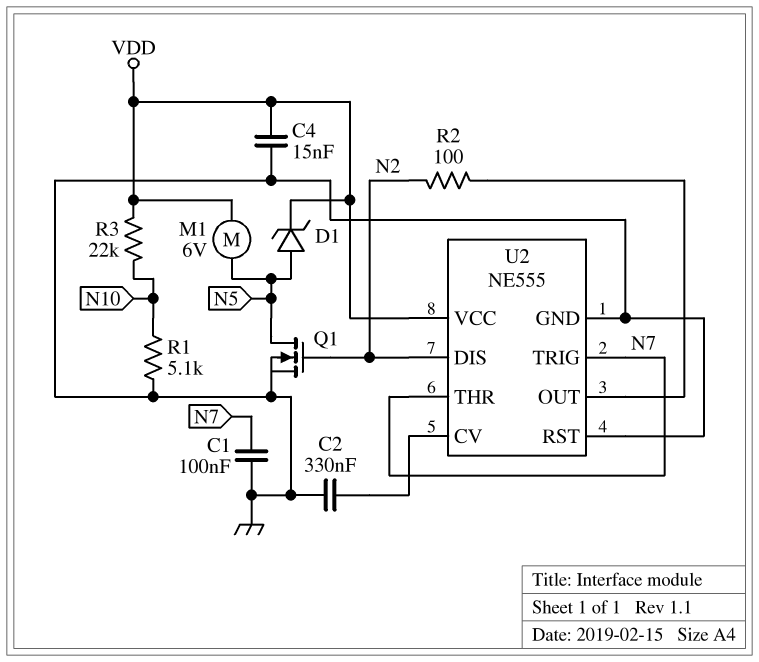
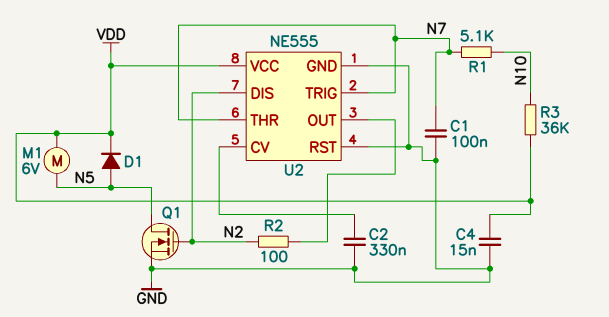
D1: zener (A N5, K VDD) -> diode (A N5, K VDD)
R1: 5.1k (GND, N10) -> 5.1k (N7, N10)
R3: 22k (N10, VDD) -> 36k (N10, VDD)

